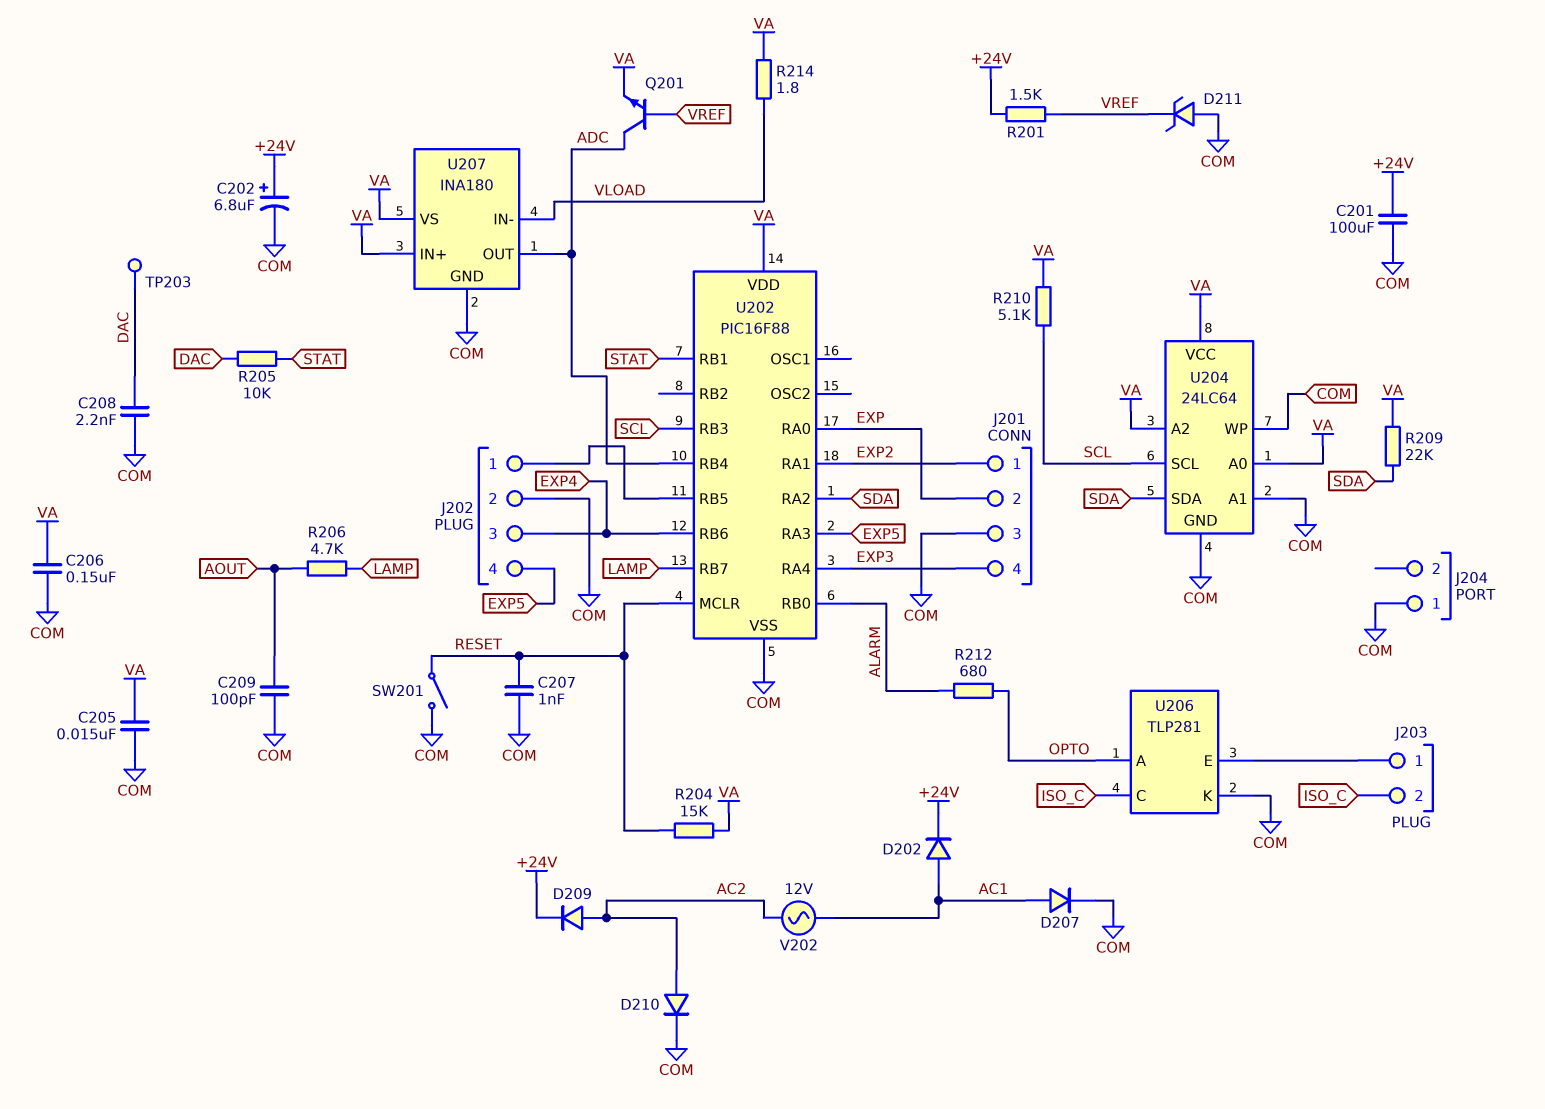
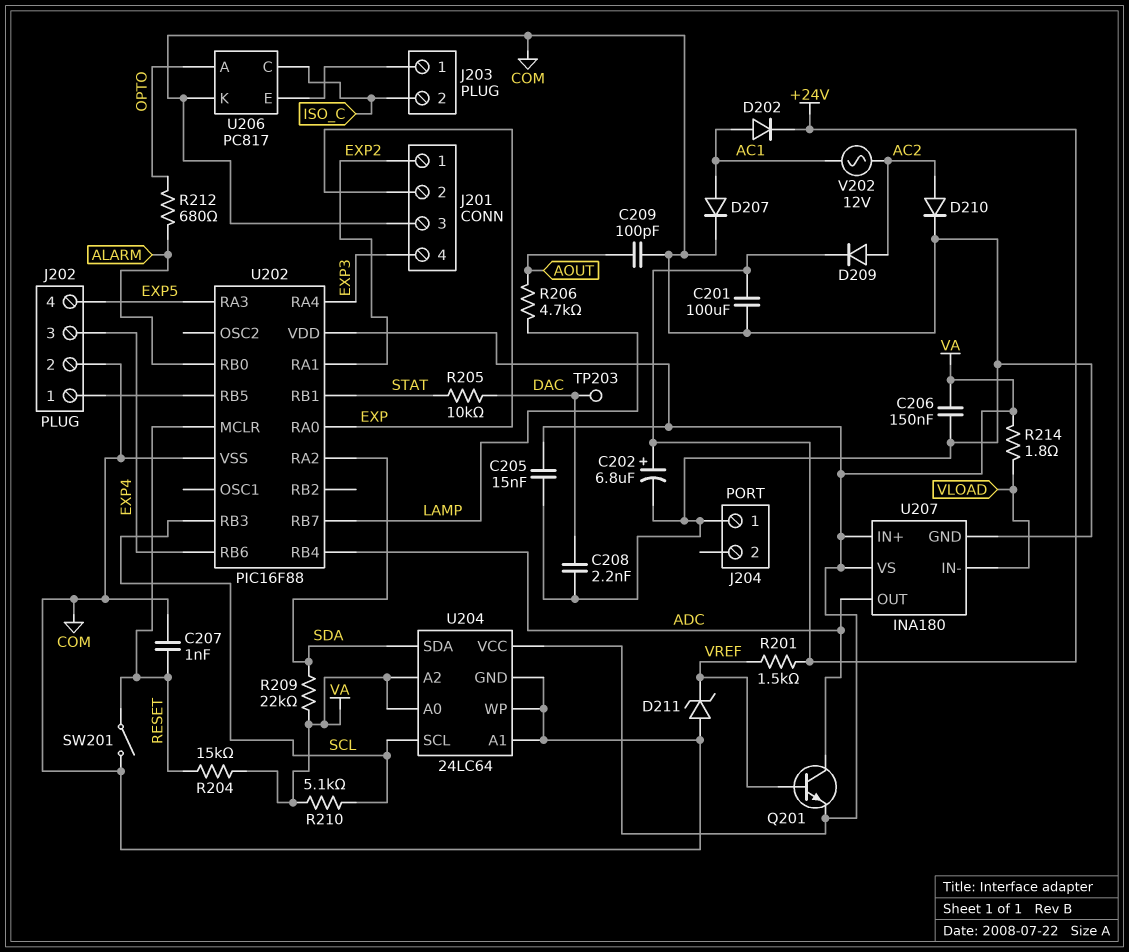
U206: TLP281 -> PC817

